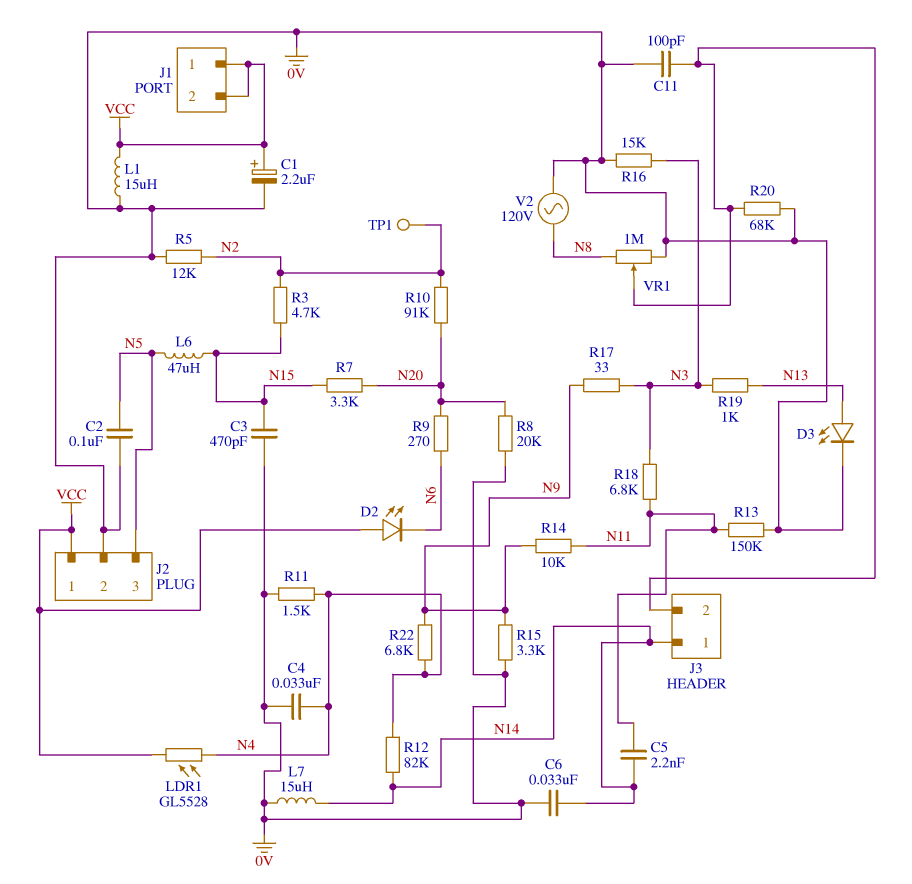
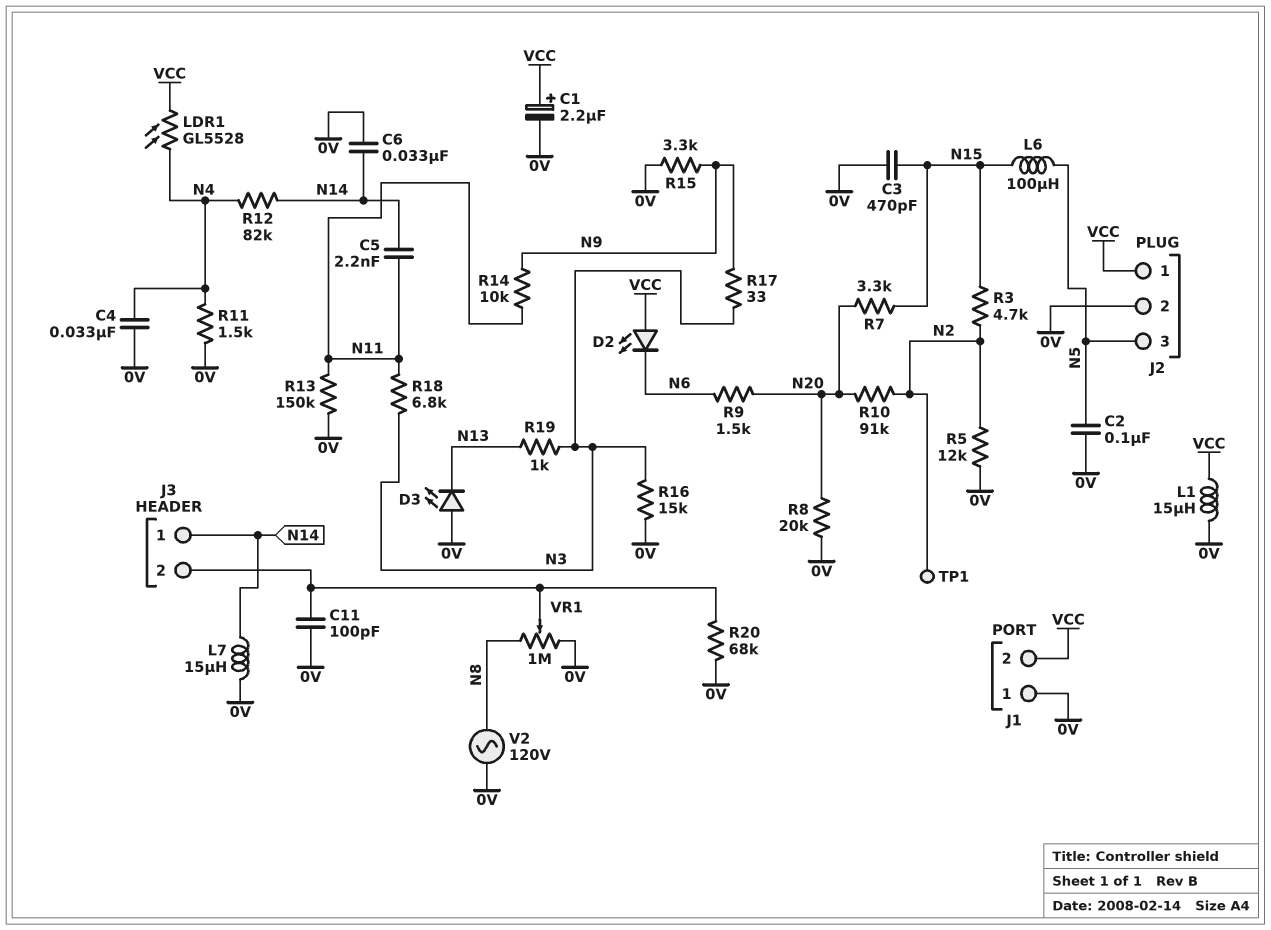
D3: LED (A N13, K 0V) -> LED (A 0V, K N13)
J1 pin 1: VCC -> 0V
L6: 47uH (N5, N15) -> 100uH (N5, N15)
R9: 270 (N6, N20) -> 1.5k (N6, N20)
R22: 6.8k (N4, N9) -> none

